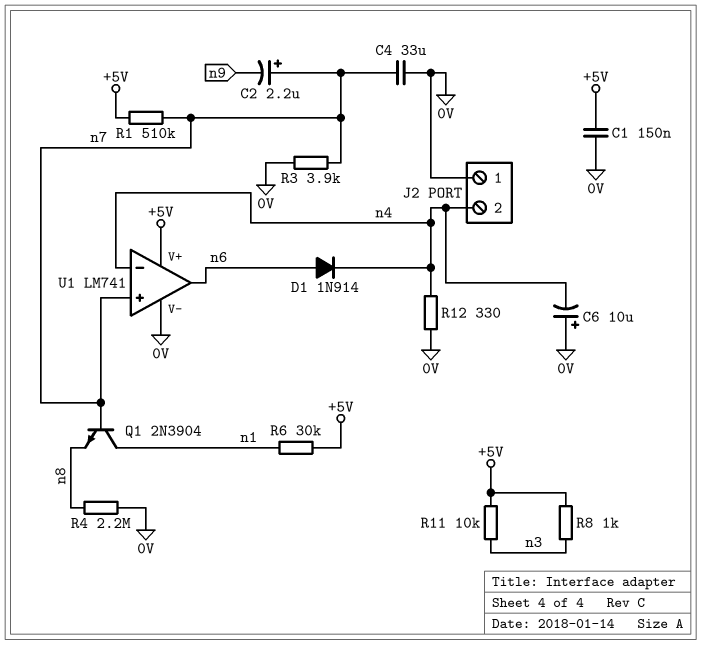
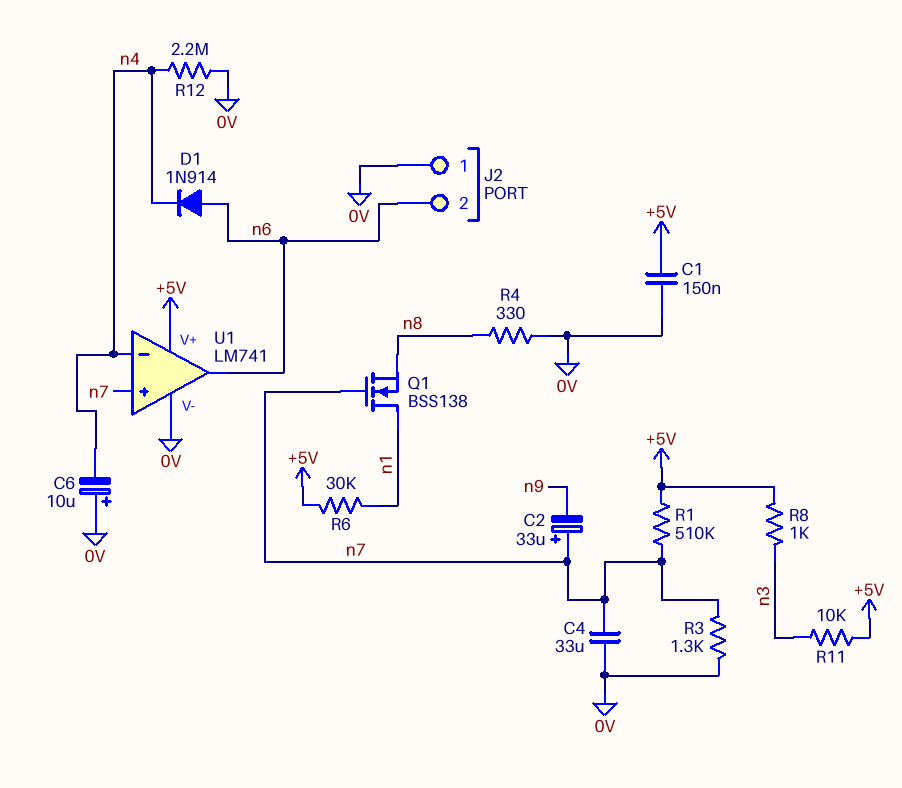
C2: 2.2uF (plus n7, minus n9) -> 33uF (plus n7, minus n9)
J2 pin 2: n4 -> n6
Q1: NPN 2N3904 (B n7, C n1, E n8) -> NMOS BSS138 (G n7, D n1, S n8)
R3: 3.9k (0V, n7) -> 1.3k (0V, n7)
R4: 2.2M (0V, n8) -> 330 (0V, n8)
R12: 330 (0V, n4) -> 2.2M (0V, n4)

